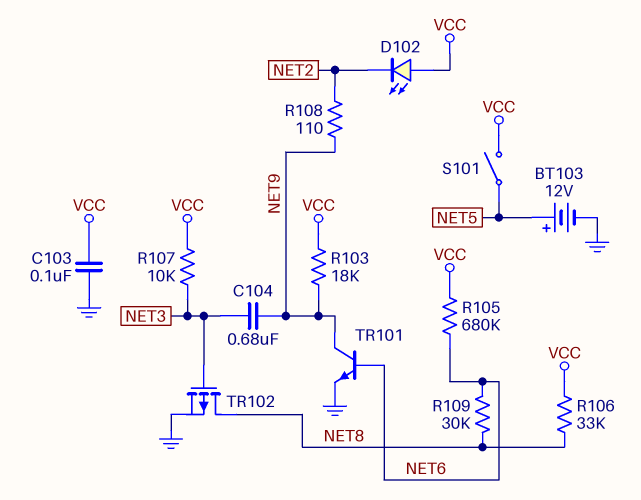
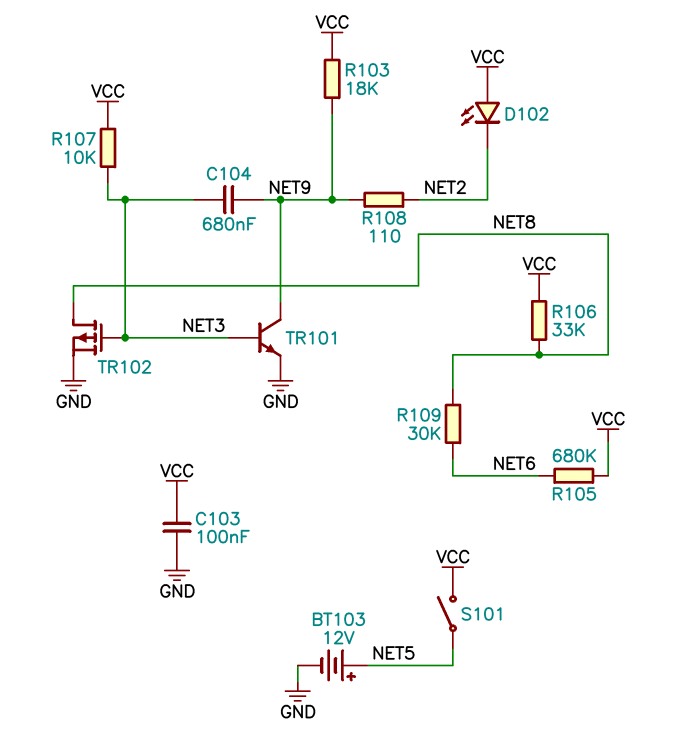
TR101: NPN (B NET6, C NET9, E GND) -> NPN (B NET3, C NET9, E GND)

